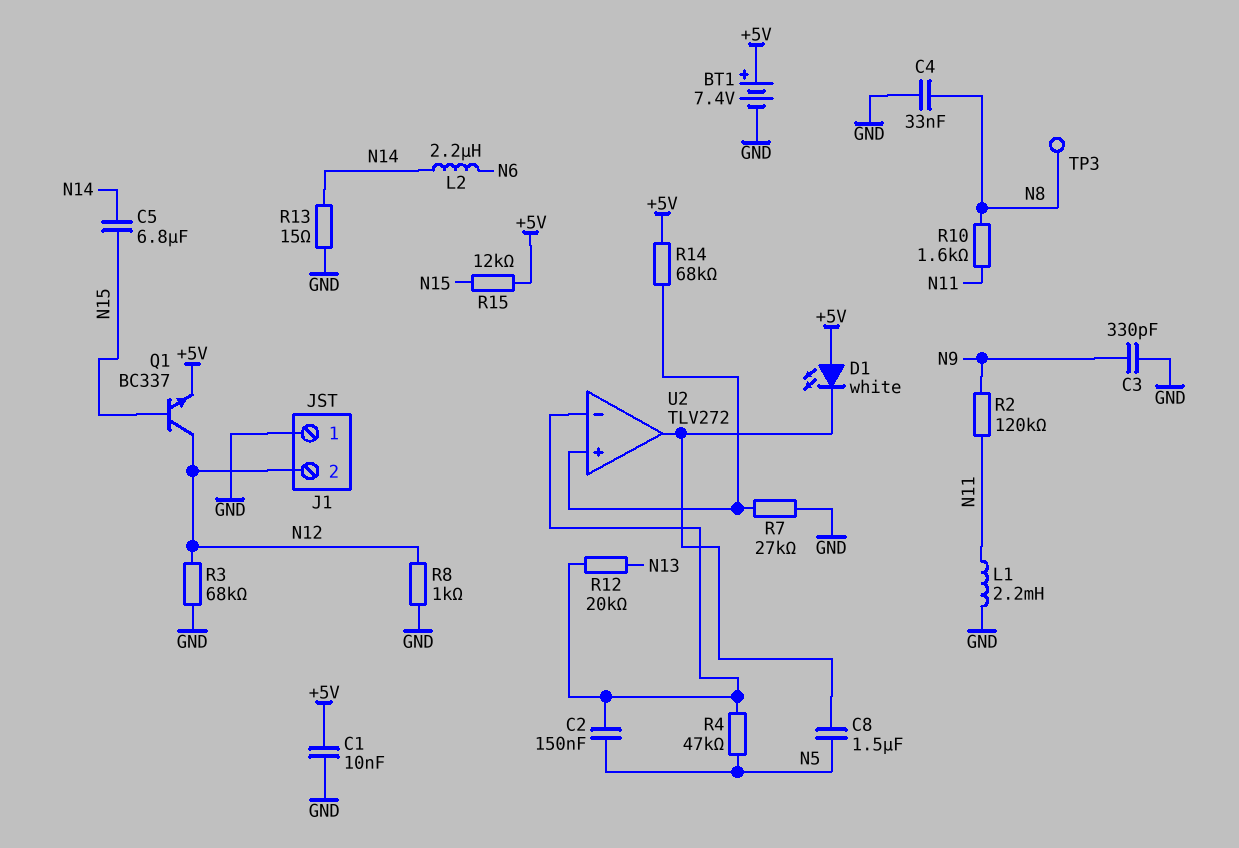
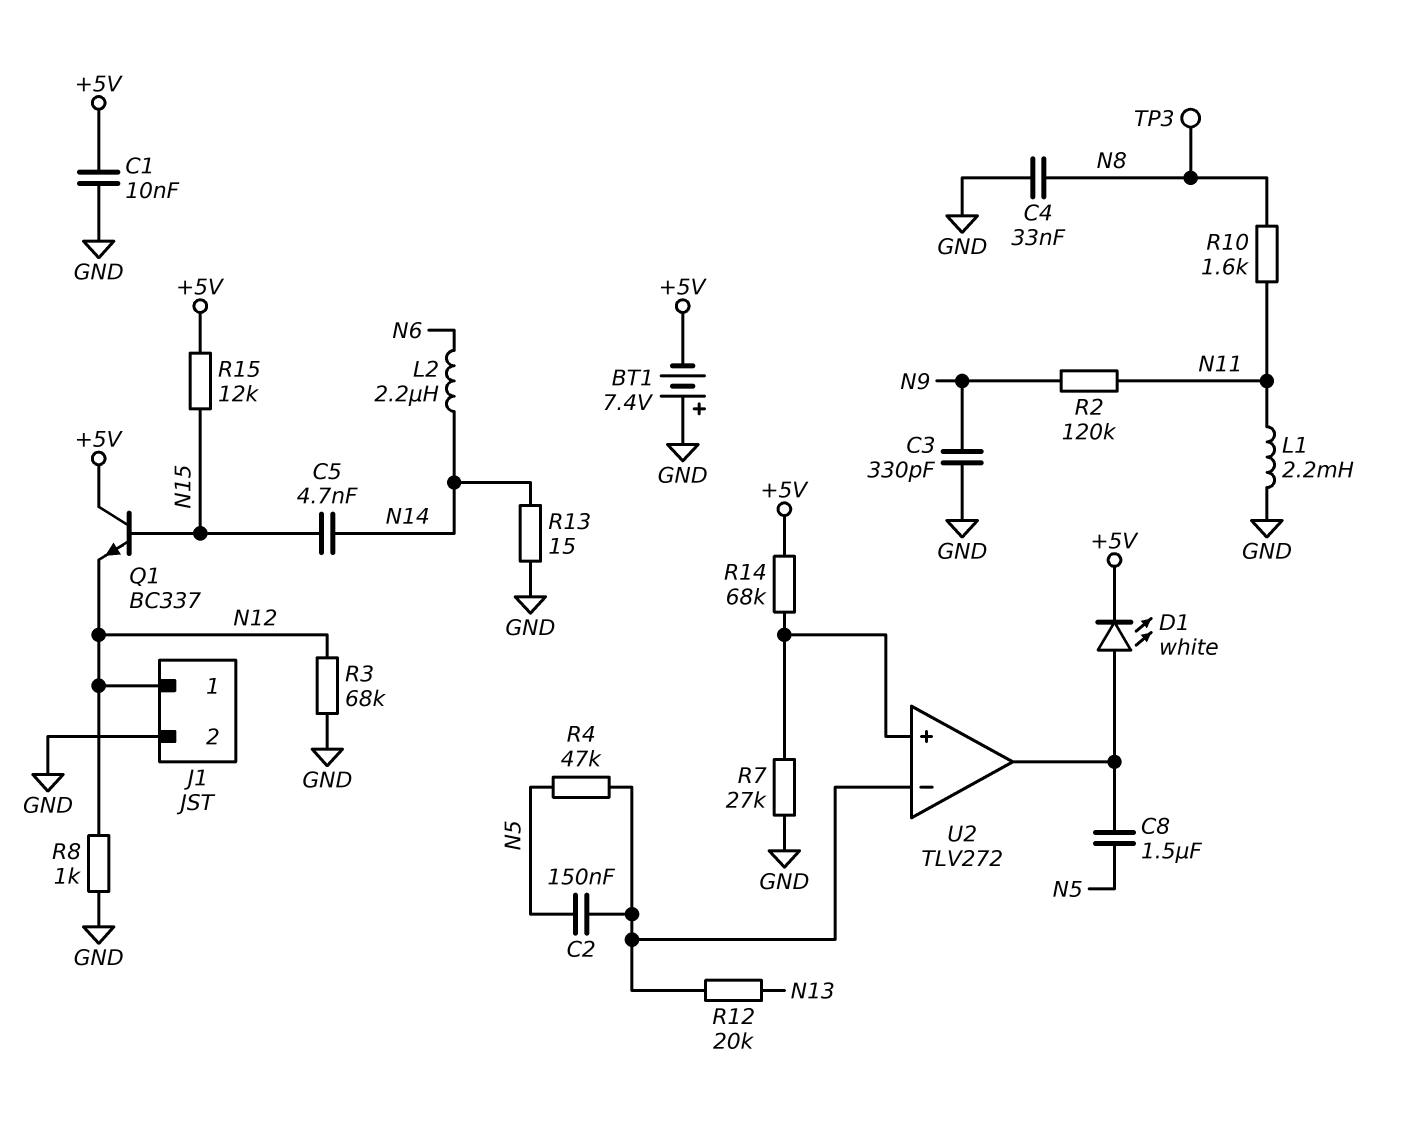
BT1: 7.4V (plus +5V, minus GND) -> 7.4V (plus GND, minus +5V)
C5: 6.8uF (N14, N15) -> 4.7nF (N14, N15)
D1: LED white (A +5V, K U2/out) -> LED white (A U2/out, K +5V)
J1 pin 1: GND -> N12
J1 pin 2: N12 -> GND
Q1: NPN BC337 (B N15, C N12, E +5V) -> NPN BC337 (B N15, C +5V, E N12)

